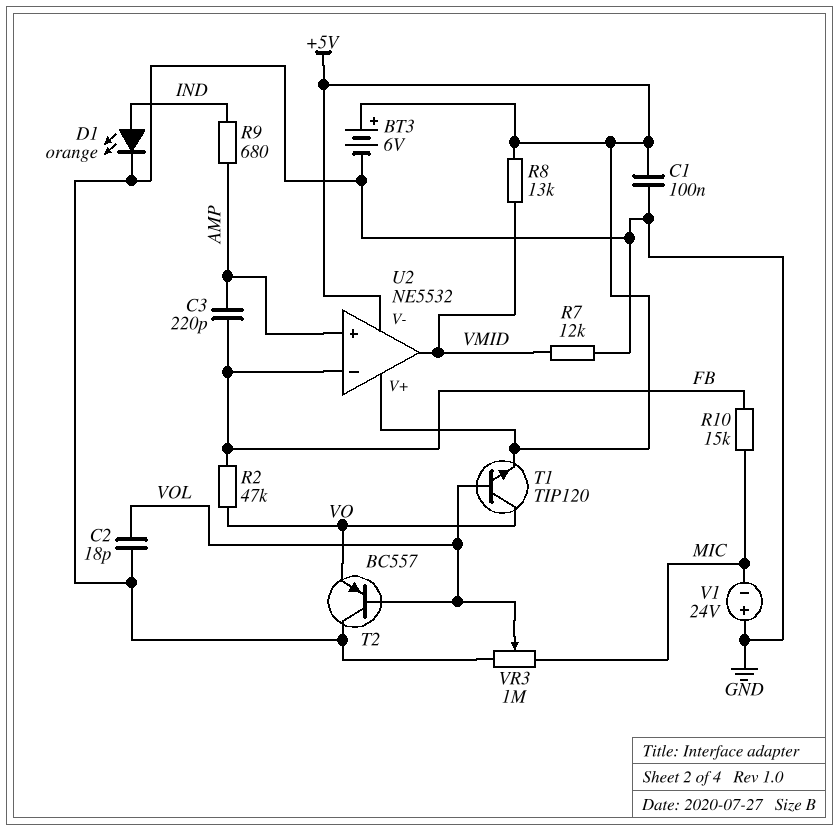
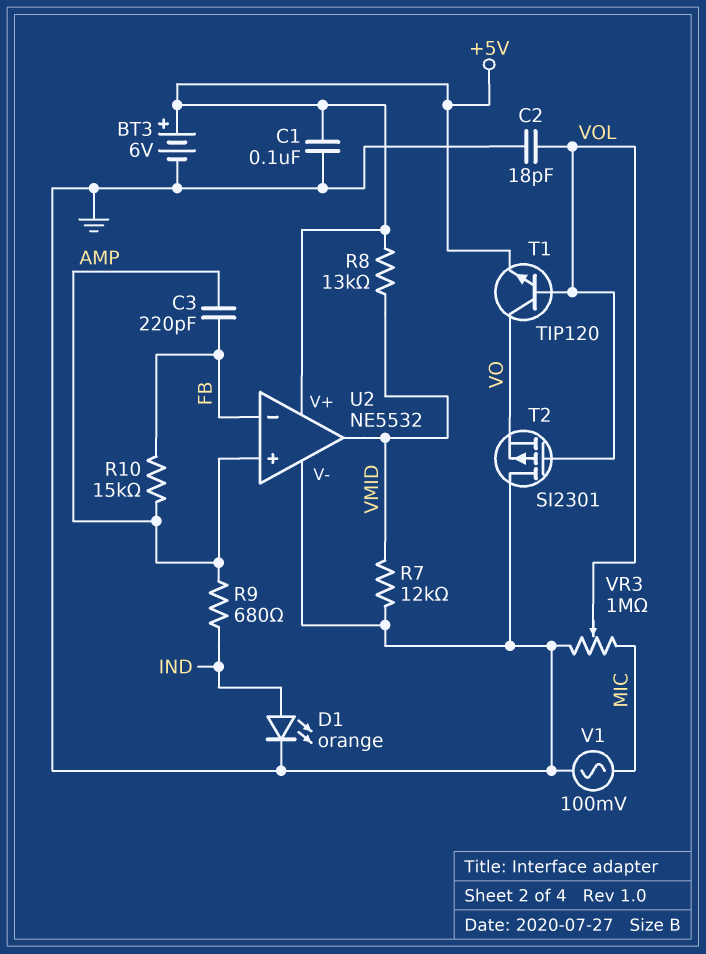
R2: 47k (FB, VO) -> none
R10: 15k (FB, MIC) -> 15k (AMP, FB)
T2: PNP BC557 (B VOL, C GND, E VO) -> PMOS SI2301 (G VOL, D GND, S VO)
U2 pin V-: +5V -> GND
V1: 24V (plus GND, minus MIC) -> AC 100mV (GND, MIC)

